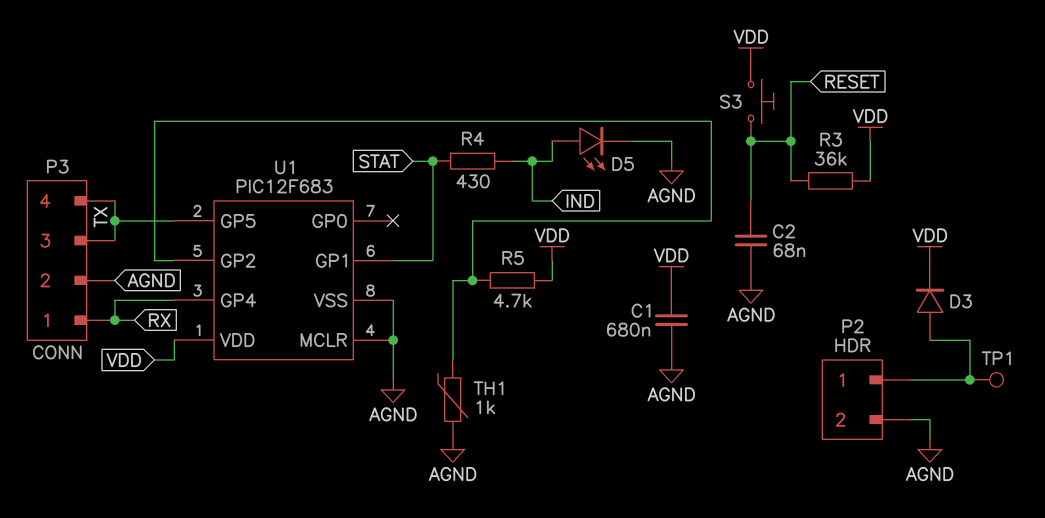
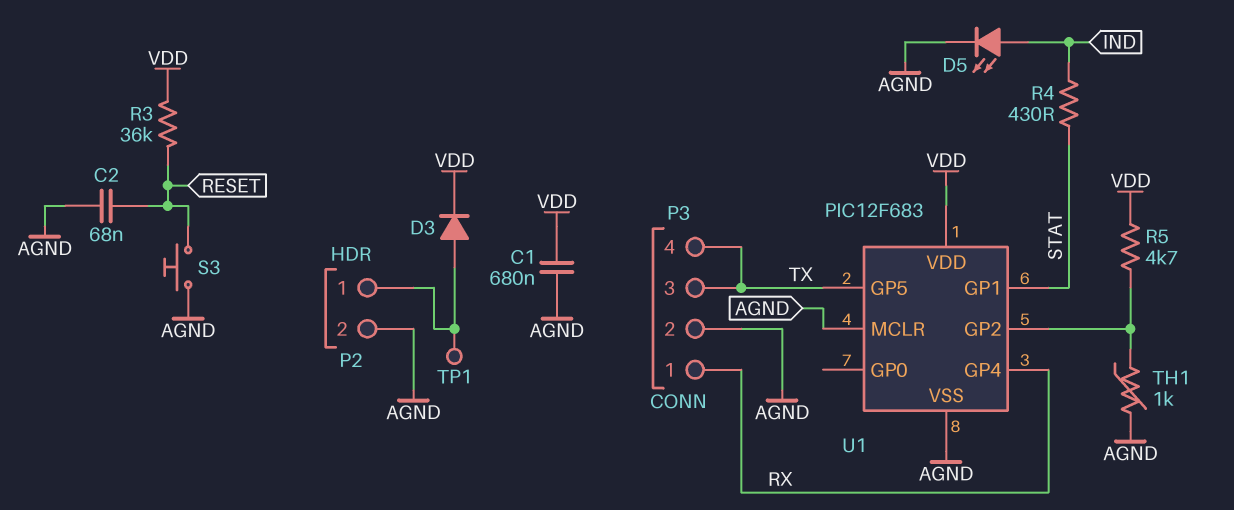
S3: button (RESET, VDD) -> button (AGND, RESET)

